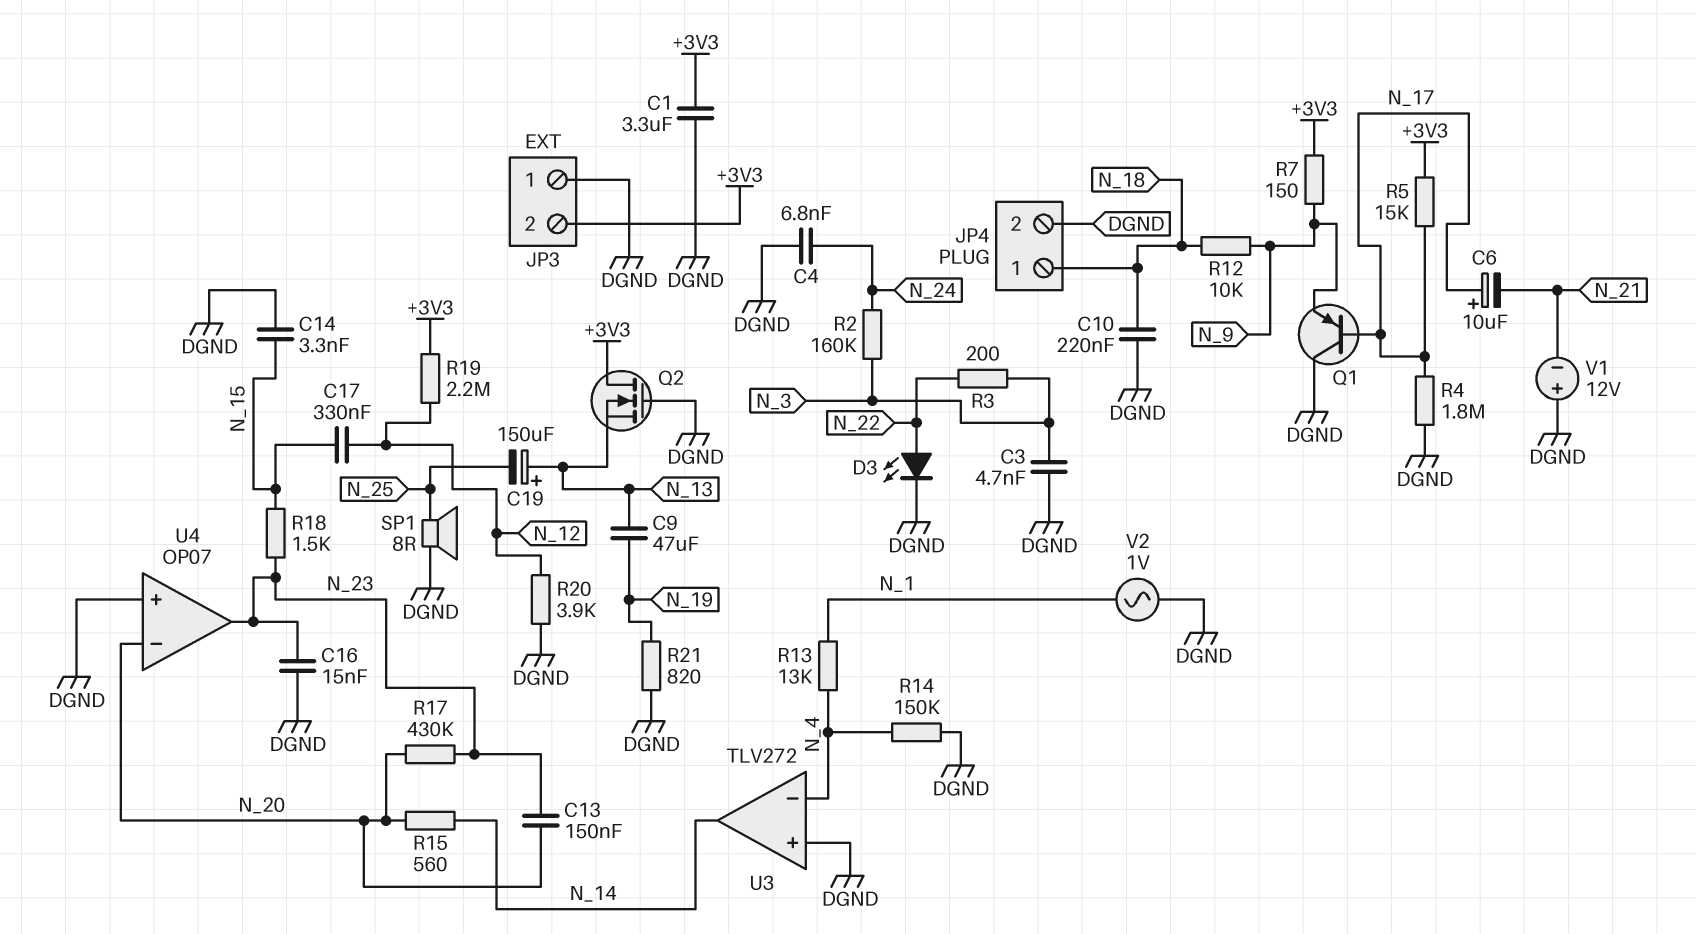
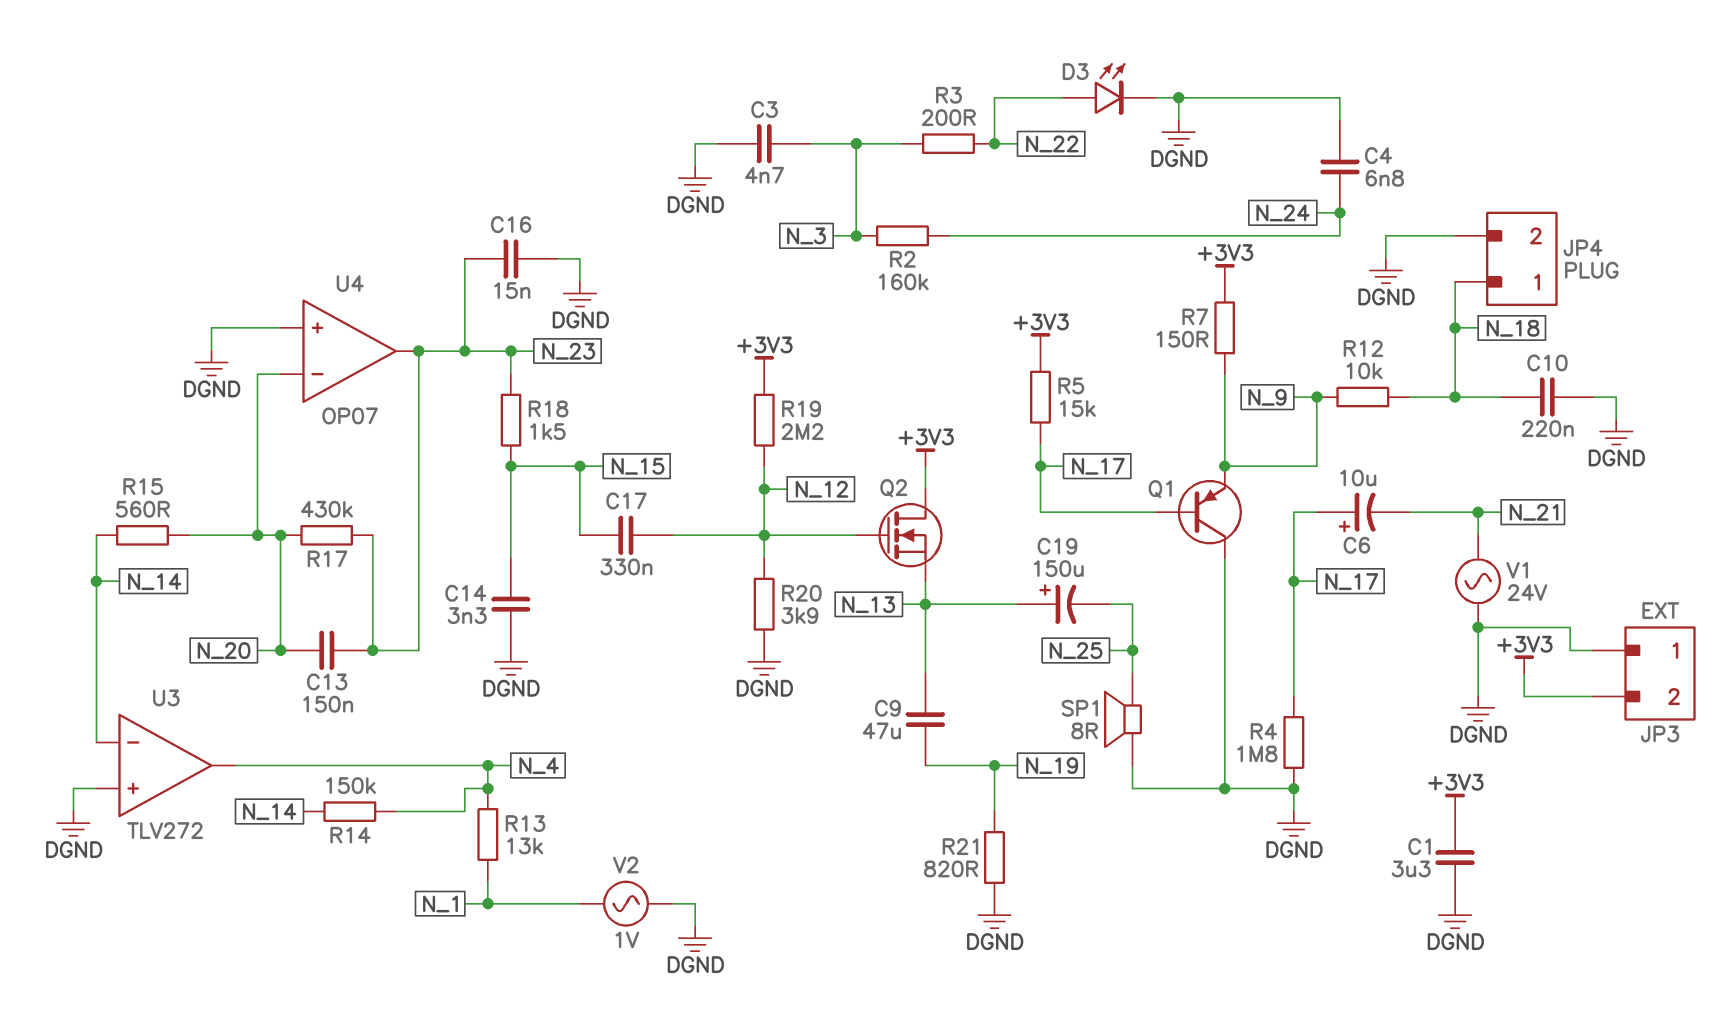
Q2: NMOS (G DGND, D +3V3, S N_13) -> NMOS (G N_12, D +3V3, S N_13)
R14: 150k (DGND, N_4) -> 150k (N_4, N_14)
U3 pin in-: N_4 -> N_14
U3 pin out: N_14 -> N_4
V1: 12V (plus DGND, minus N_21) -> AC 24V (DGND, N_21)

